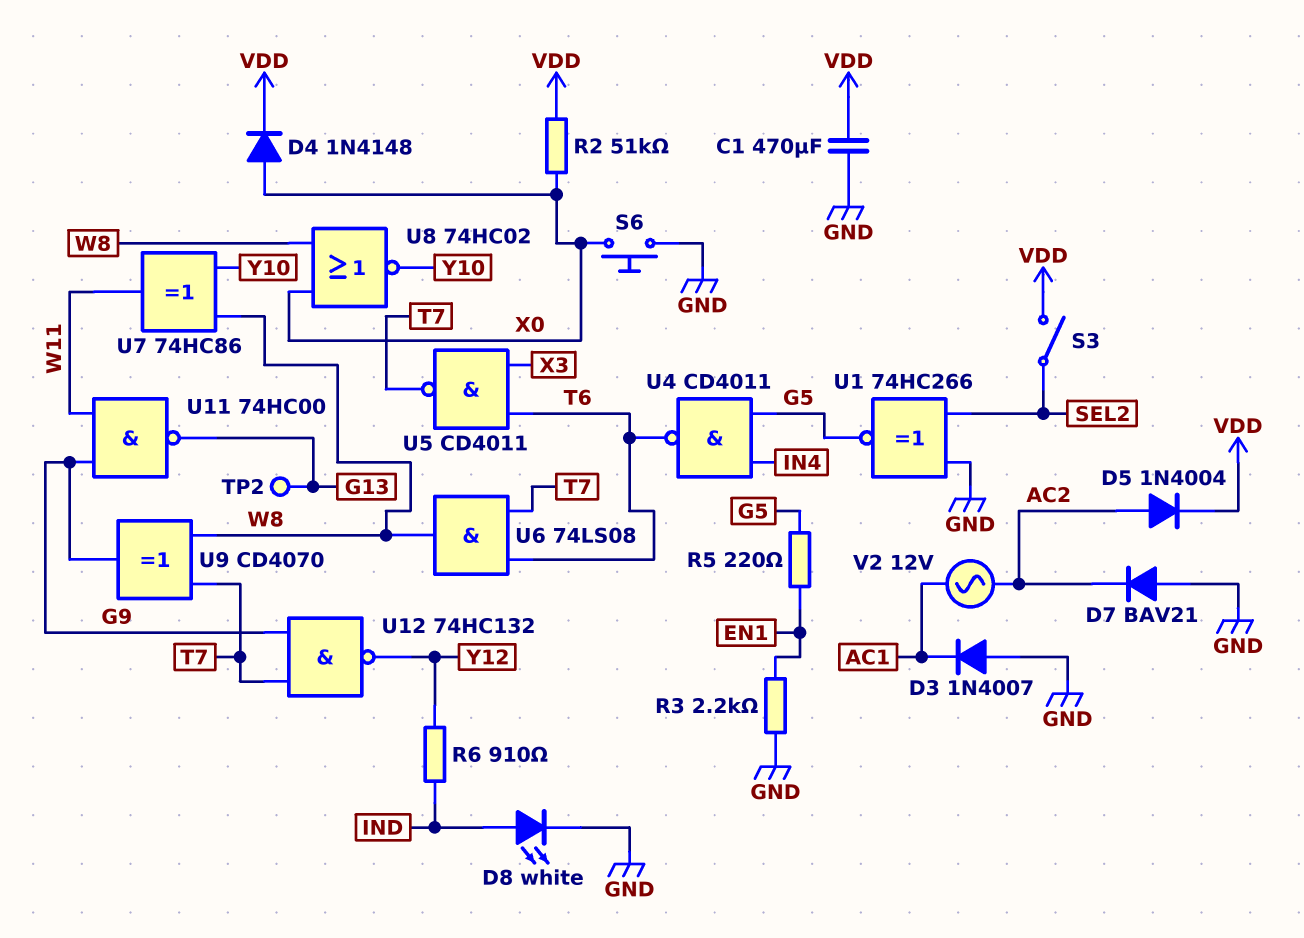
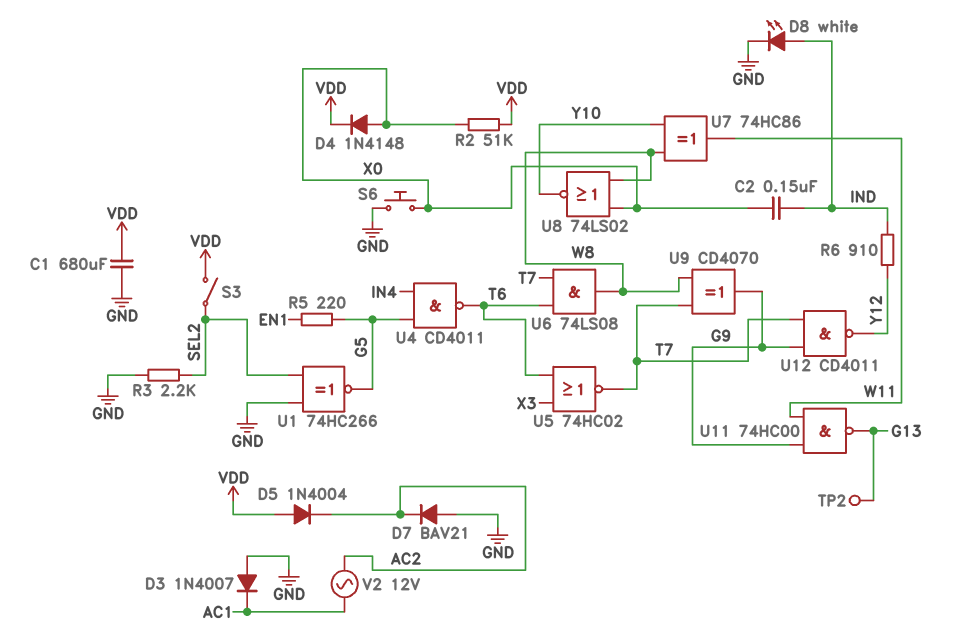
C1: 470uF (GND, VDD) -> 680uF (GND, VDD)
C2: none -> 150nF (IND, X0)
D5: diode 1N4004 (A AC2, K VDD) -> diode 1N4004 (A VDD, K AC2)
R3: 2.2k (EN1, GND) -> 2.2k (GND, SEL2)
U5: NAND CD4011 (in T6, in X3, out T7) -> NOR 74HC02 (in T6, in X3, out T7)
U8: NOR 74HC02 (in W8, in X0, out Y10) -> NOR 74LS02 (in W8, in X0, out Y10)
U12: NAND 74HC132 (in G9, in T7, out Y12) -> NAND CD4011 (in G9, in T7, out Y12)

